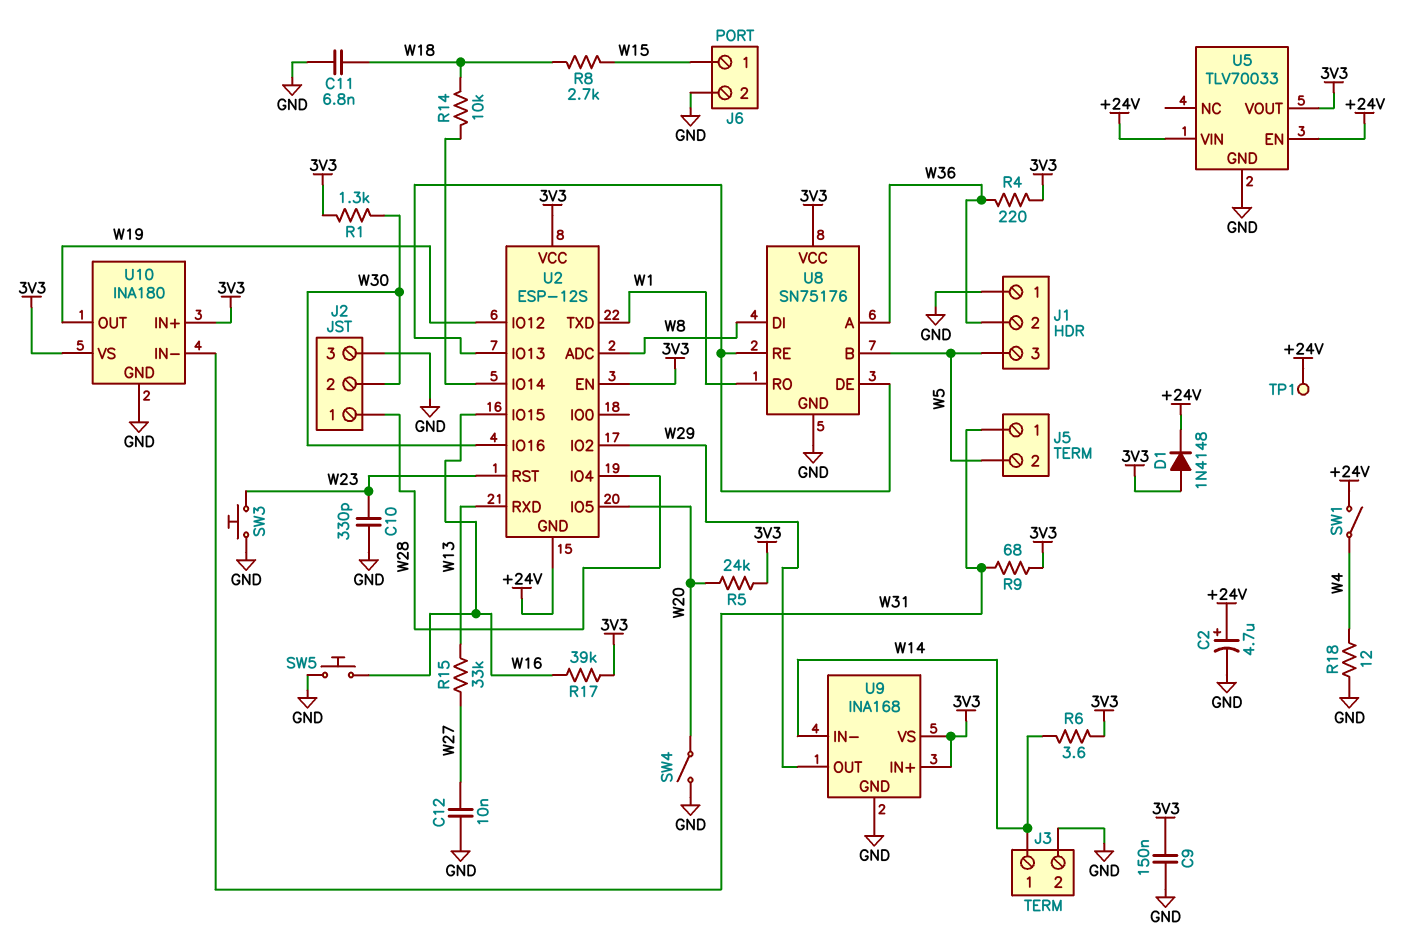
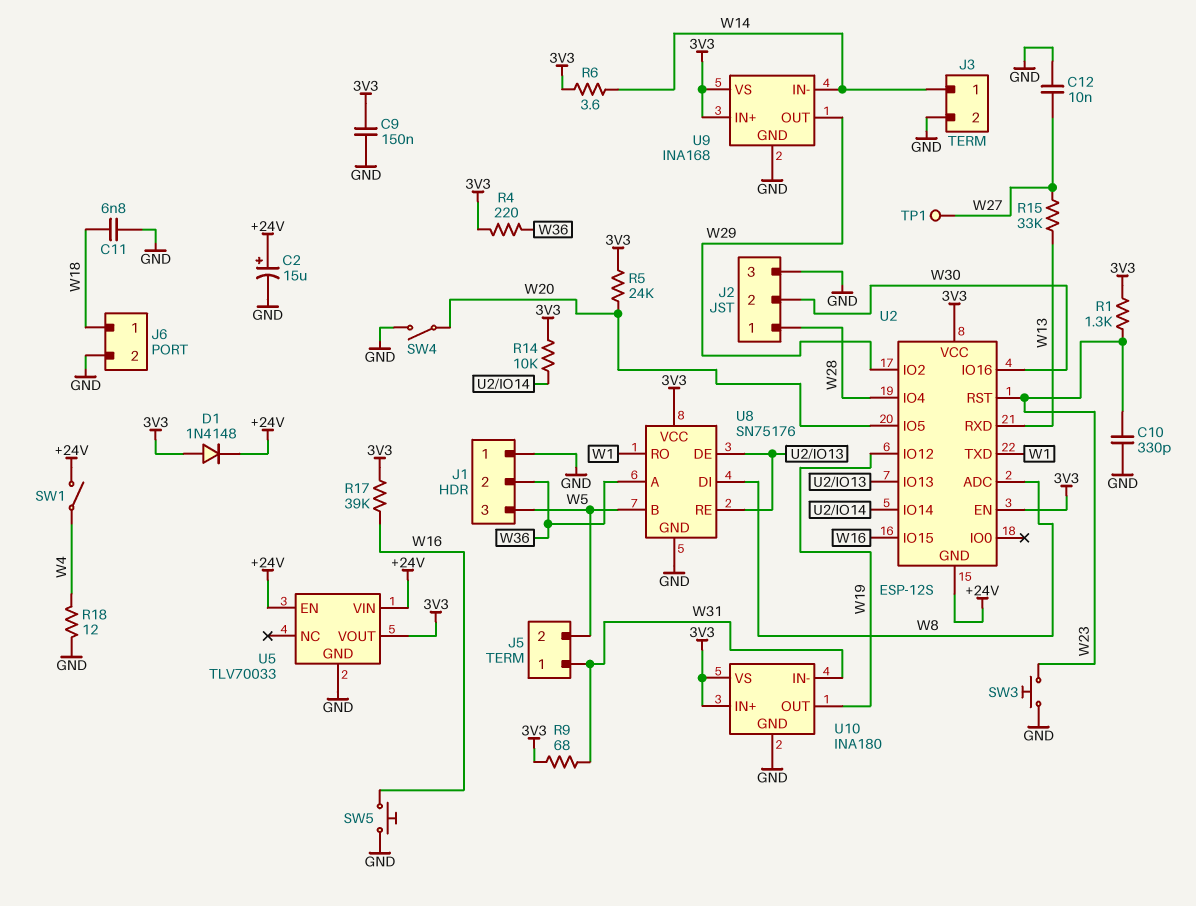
C2: 4.7uF (plus +24V, minus GND) -> 15uF (plus +24V, minus GND)
J6 pin 1: W15 -> W18
R1: 1.3k (3V3, W30) -> 1.3k (3V3, W23)
R8: 2.7k (W15, W18) -> none
R14: 10k (U2/IO14, W18) -> 10k (3V3, U2/IO14)
TP1: test point (+24V) -> test point (W27)

